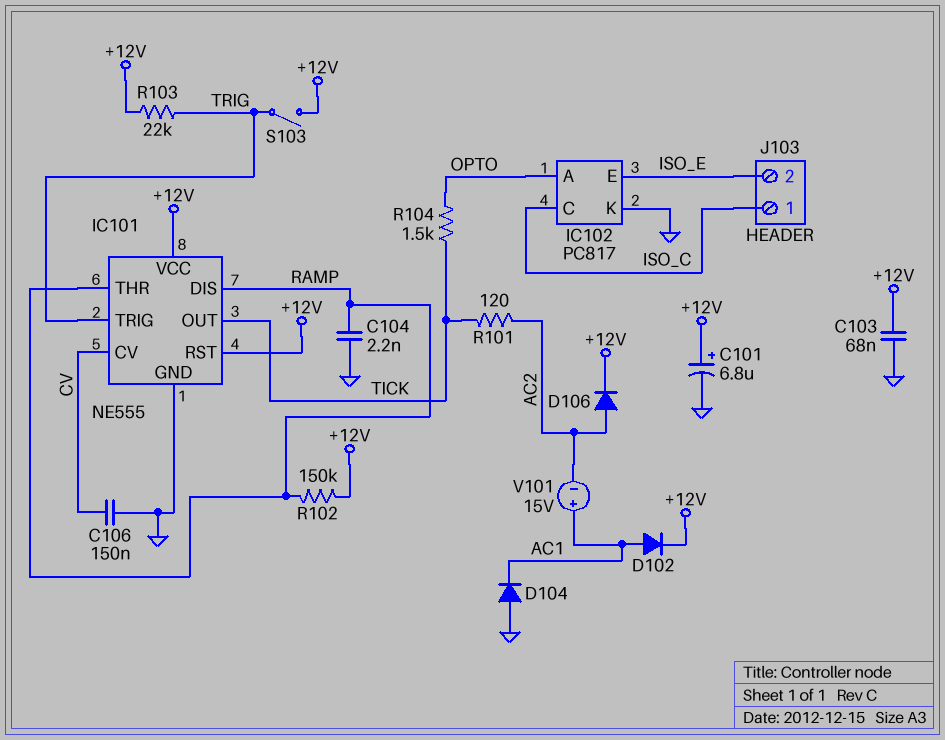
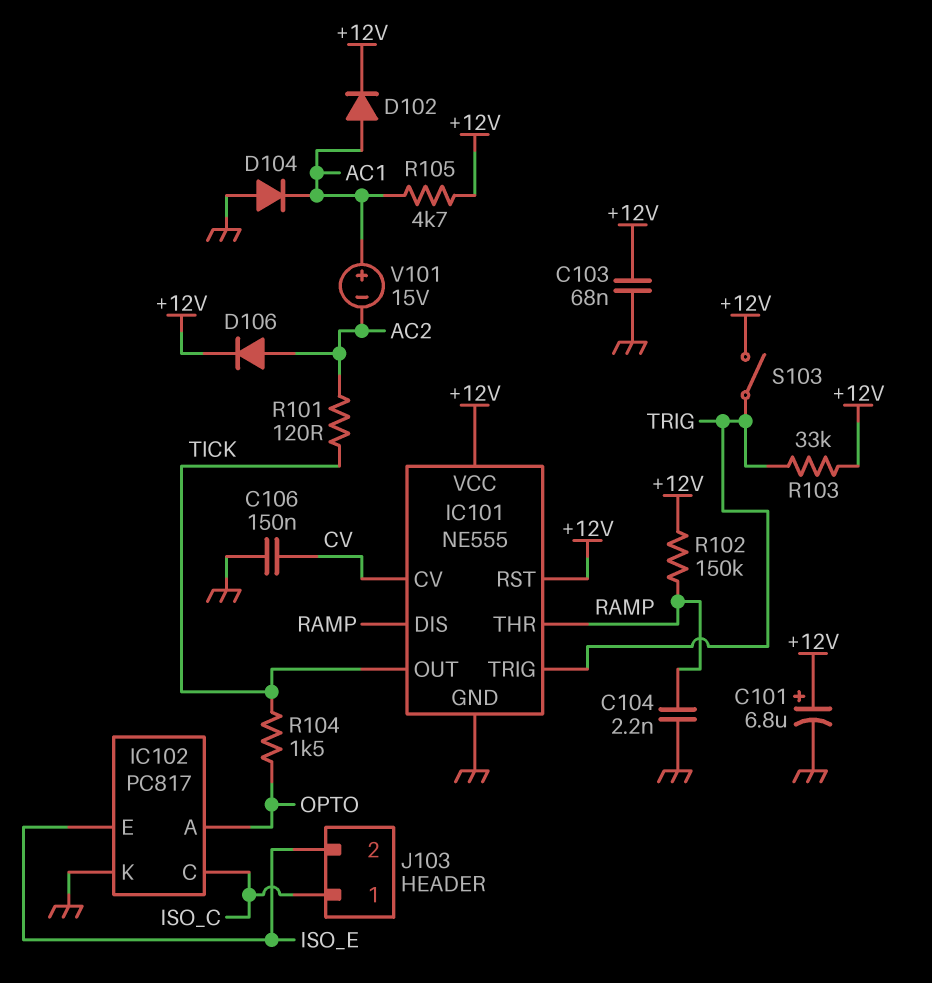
R103: 22k (+12V, TRIG) -> 33k (+12V, TRIG)
R105: none -> 4.7k (+12V, AC1)

